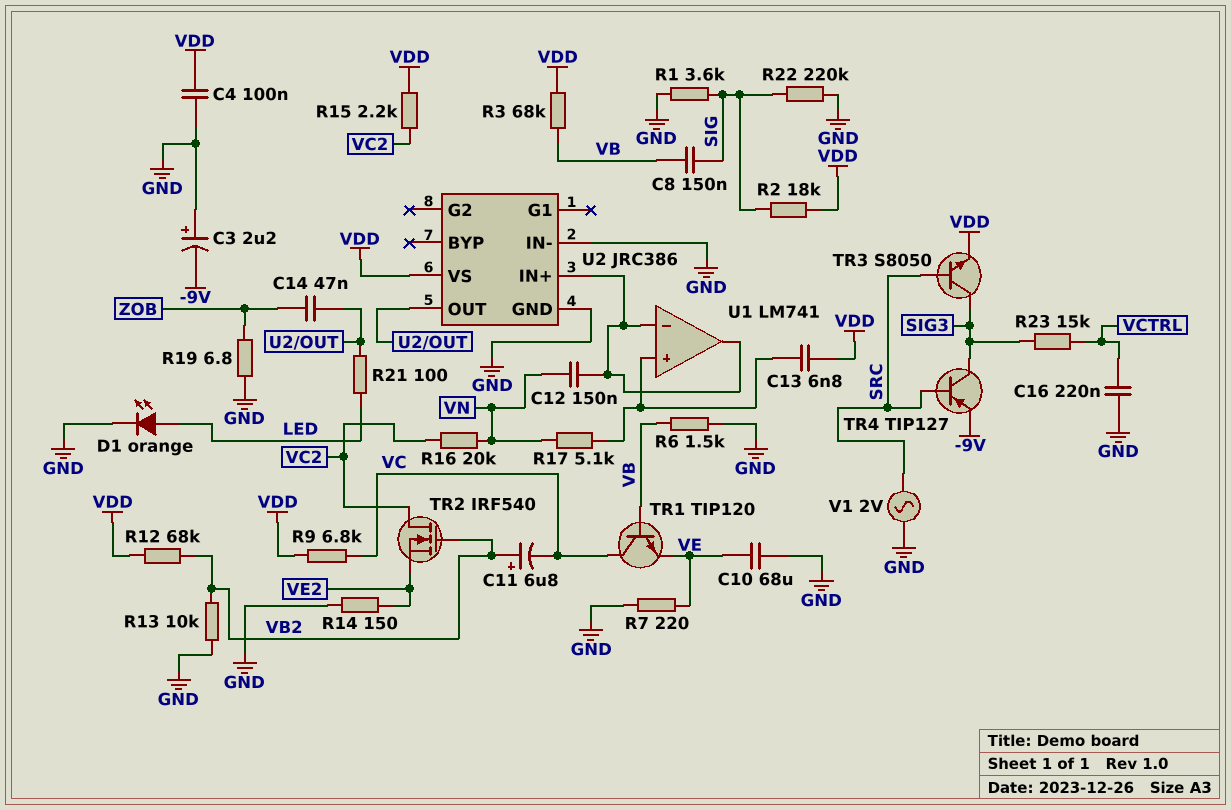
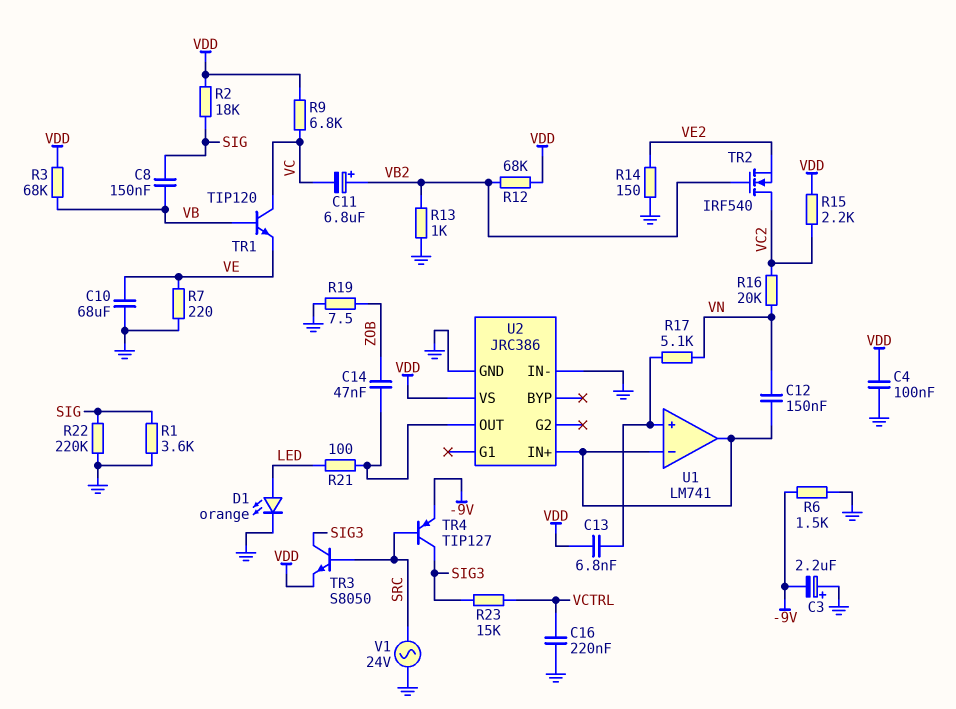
R6: 1.5k (GND, VB) -> 1.5k (-9V, GND)
R13: 10k (GND, VB2) -> 1k (GND, VB2)
R19: 6.8 (GND, ZOB) -> 7.5 (GND, ZOB)
V1: AC 2V (GND, SRC) -> AC 24V (GND, SRC)

